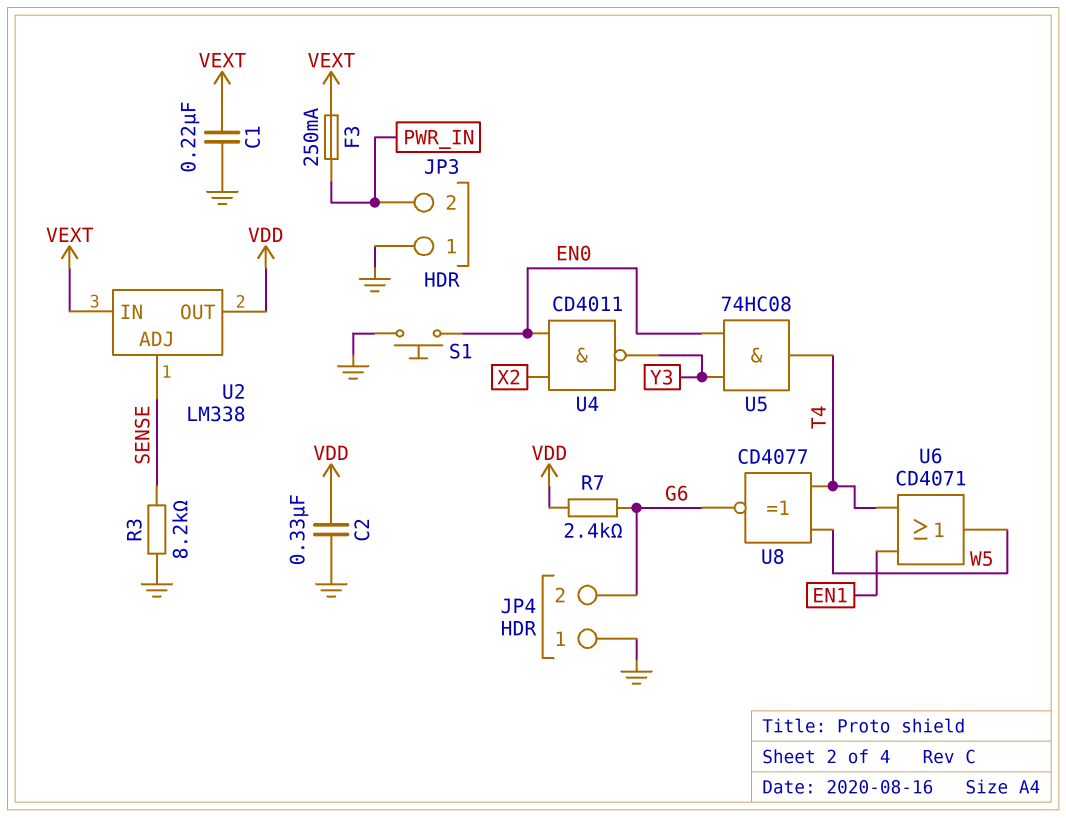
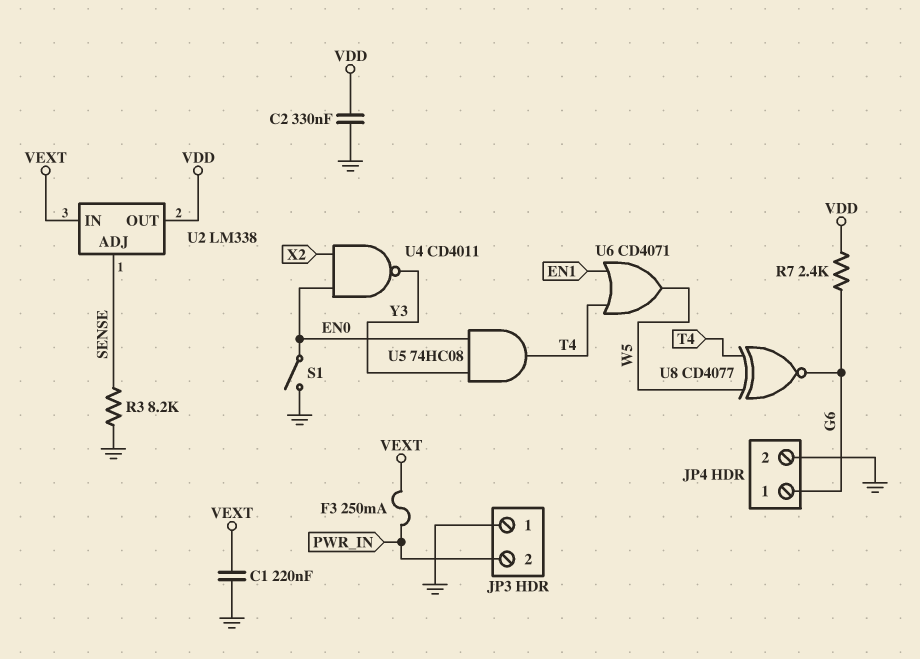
JP4 pin 1: GND -> G6
JP4 pin 2: G6 -> GND
S1: button (EN0, GND) -> switch (EN0, GND)

